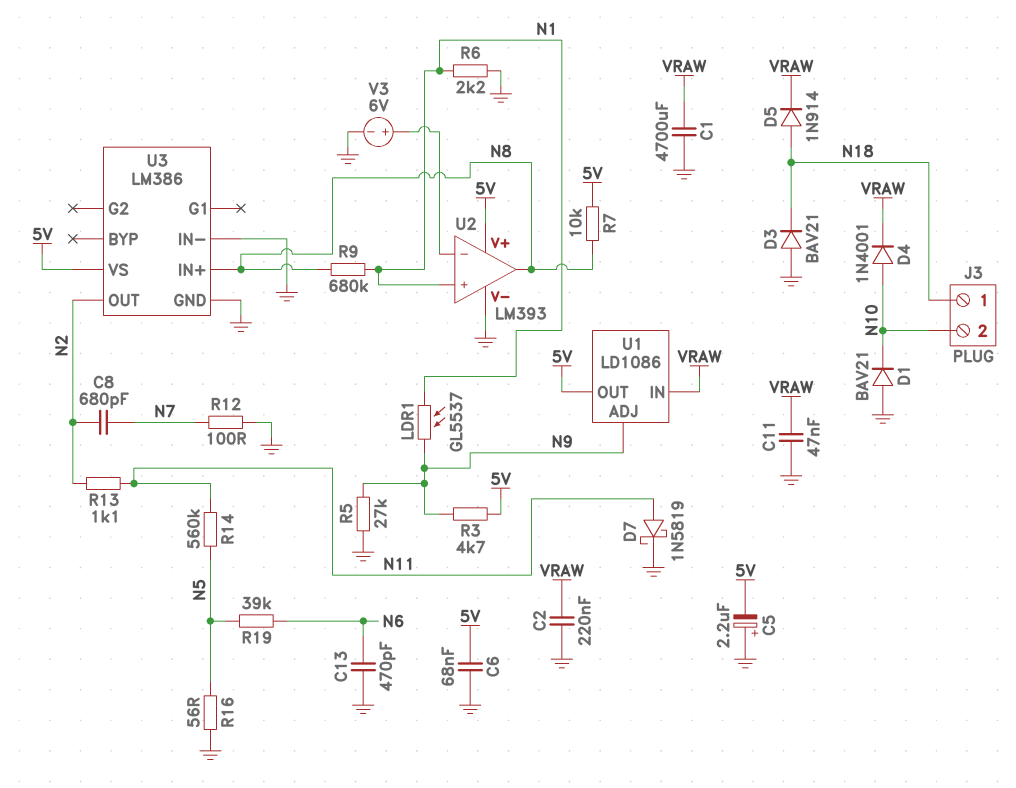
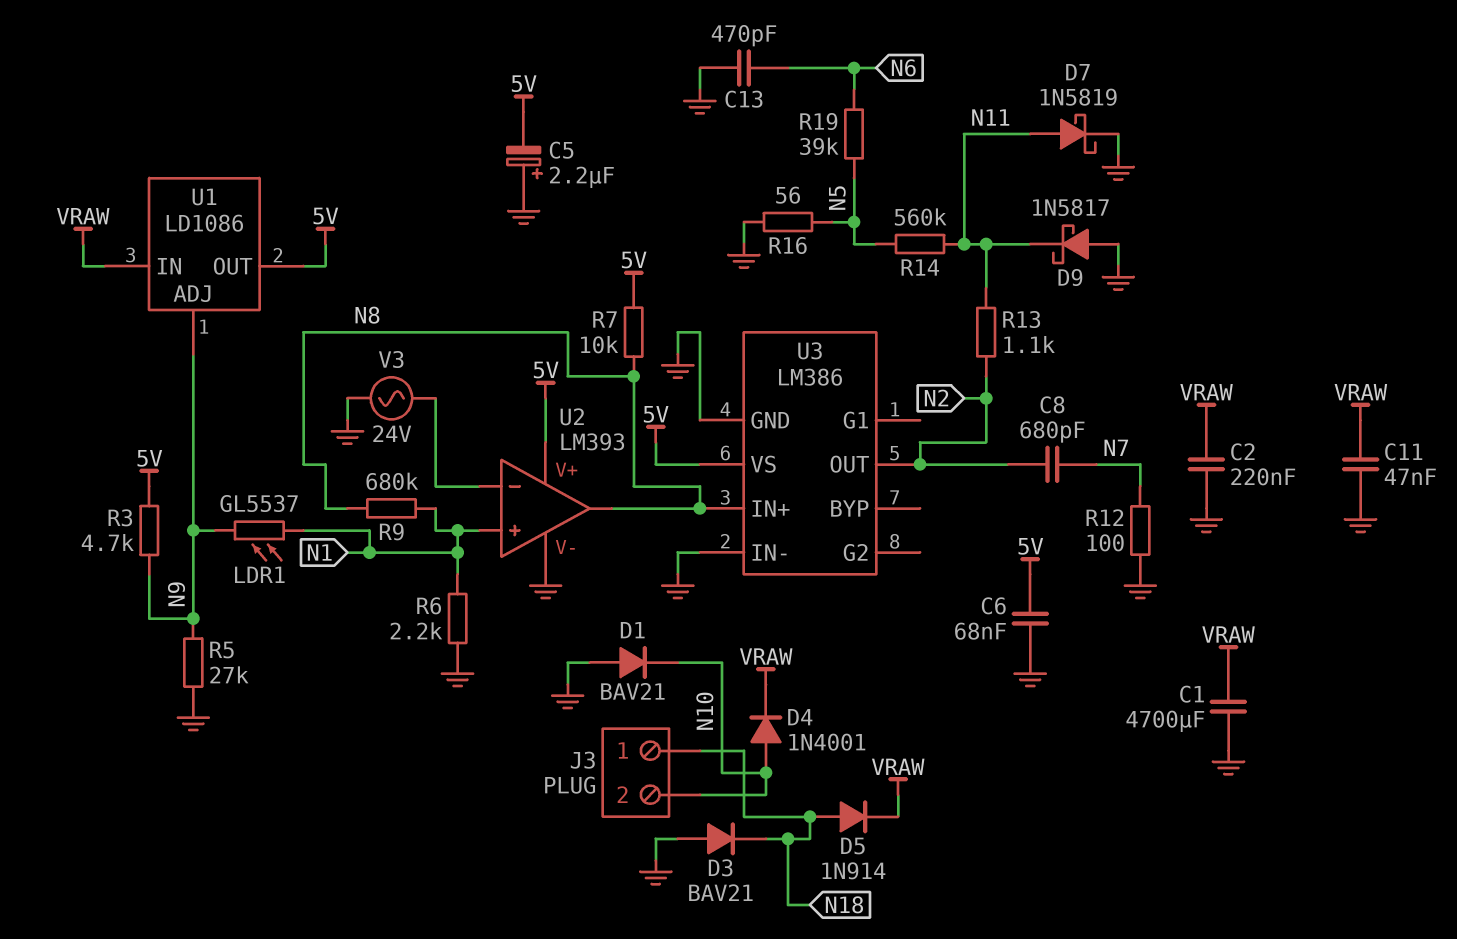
D9: none -> schottky 1N5817 (A GND, K N11)
V3: 6V (plus U2/in-, minus GND) -> AC 24V (GND, U2/in-)

